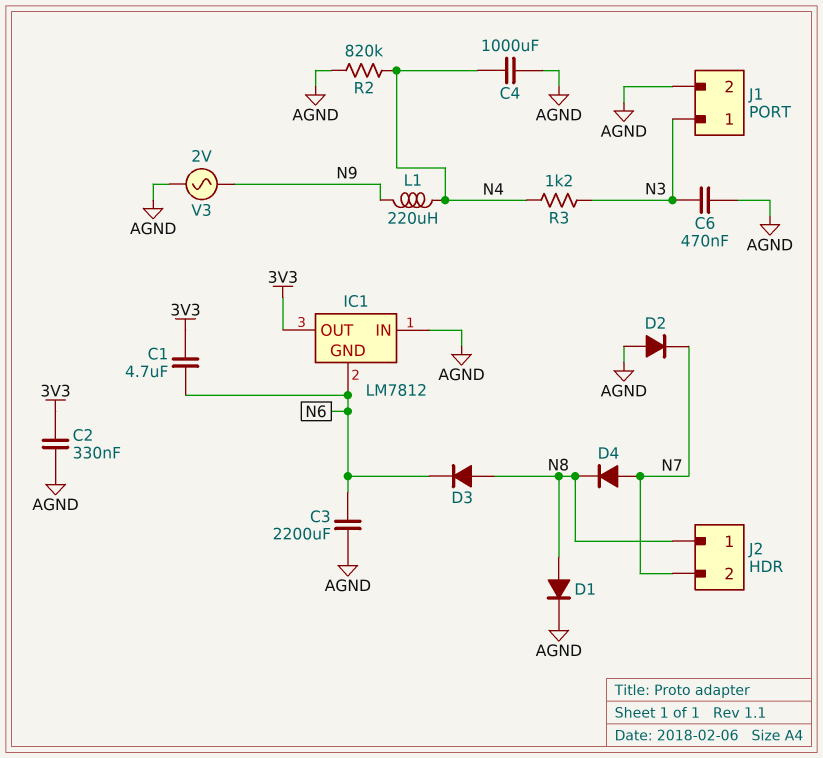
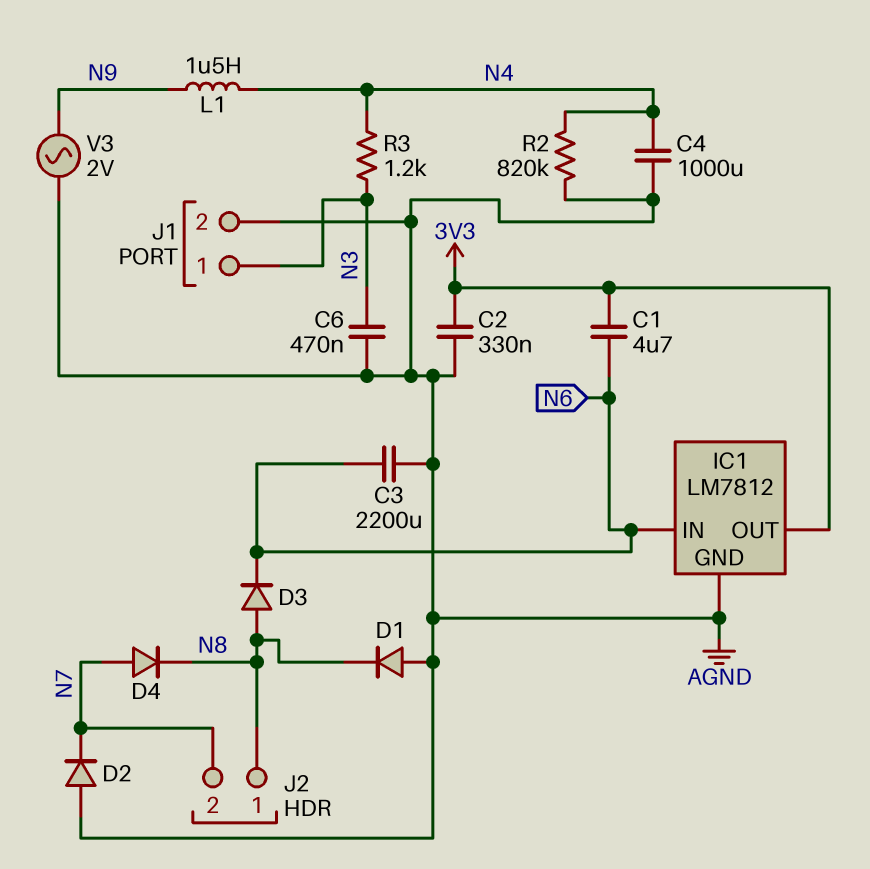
D1: diode (A N8, K AGND) -> diode (A AGND, K N8)
IC1 pin GND: N6 -> AGND
IC1 pin IN: AGND -> N6
L1: 220uH (N4, N9) -> 1.5uH (N4, N9)

